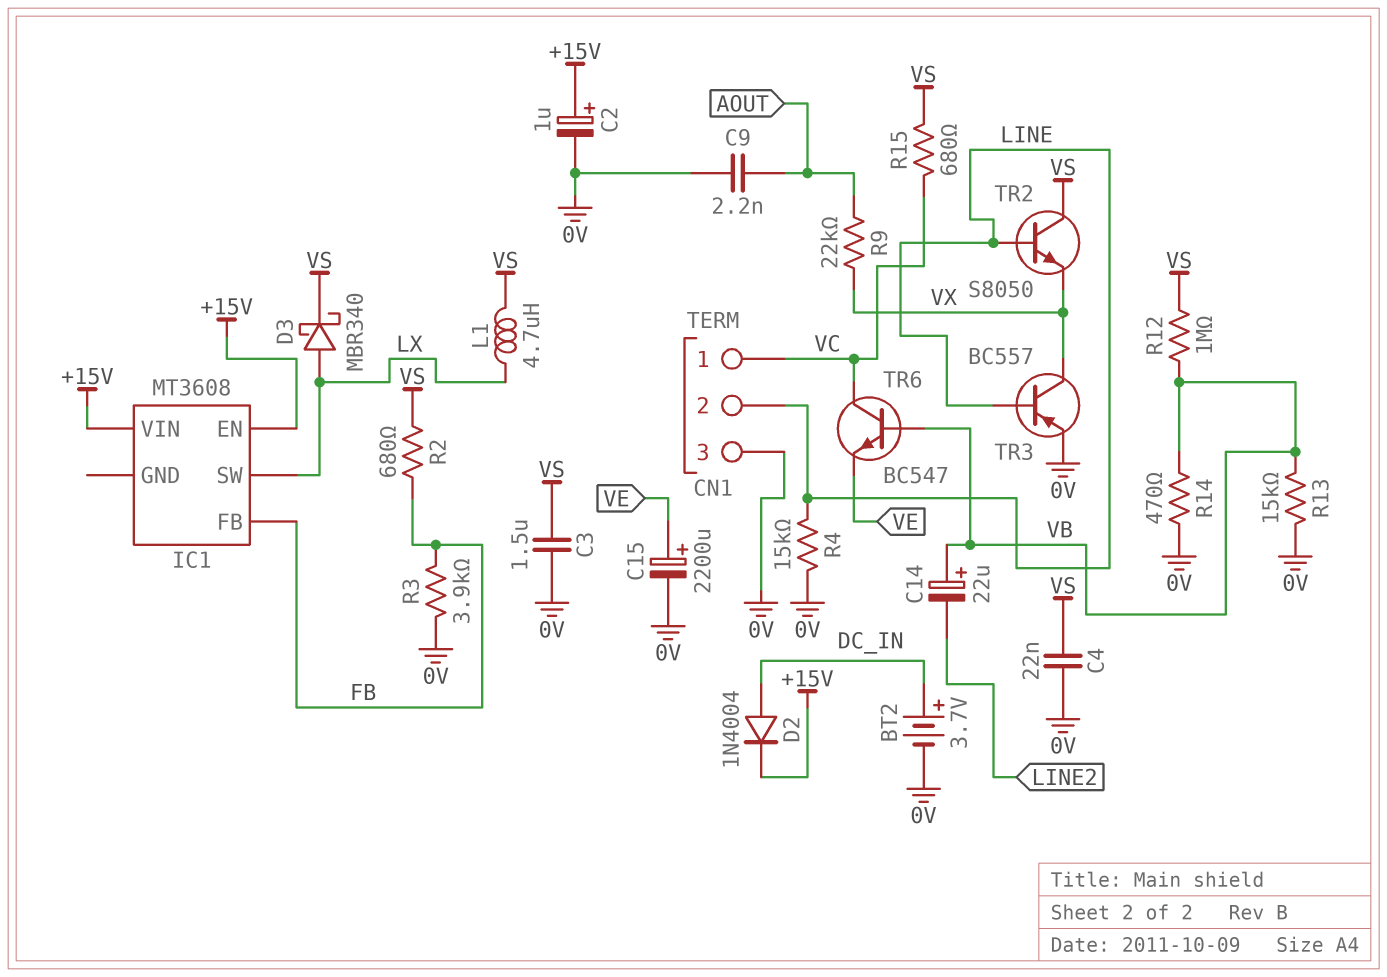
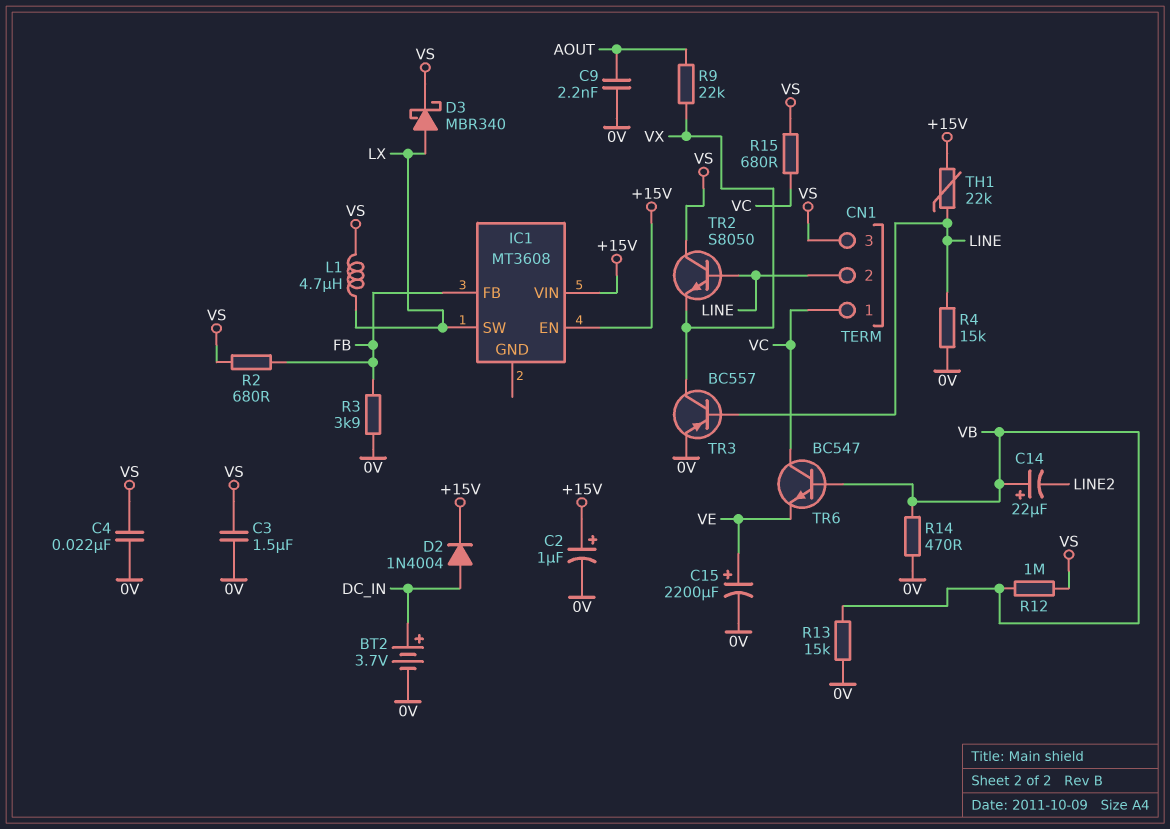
CN1 pin 3: 0V -> VS
TH1: none -> 22k (+15V, LINE)

